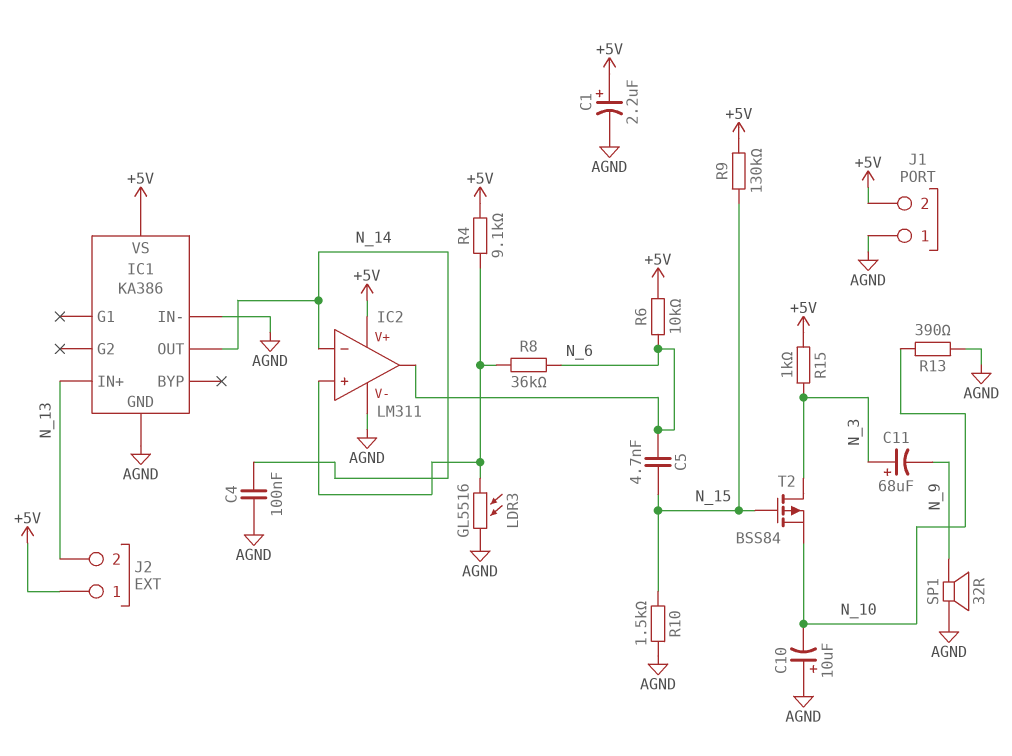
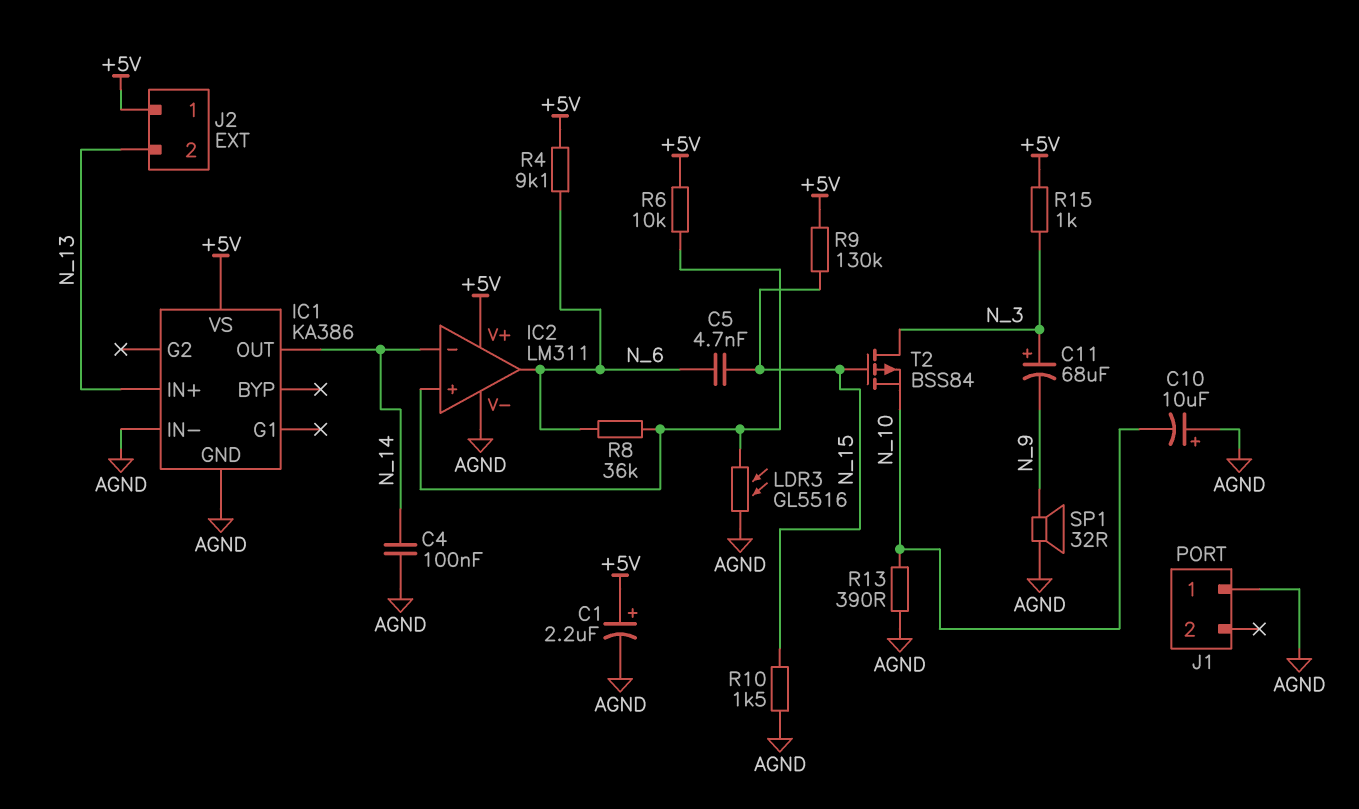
J1 pin 2: +5V -> none
R4: 9.1k (+5V, IC2/in+) -> 9.1k (+5V, N_6)
R6: 10k (+5V, N_6) -> 10k (+5V, IC2/in+)

